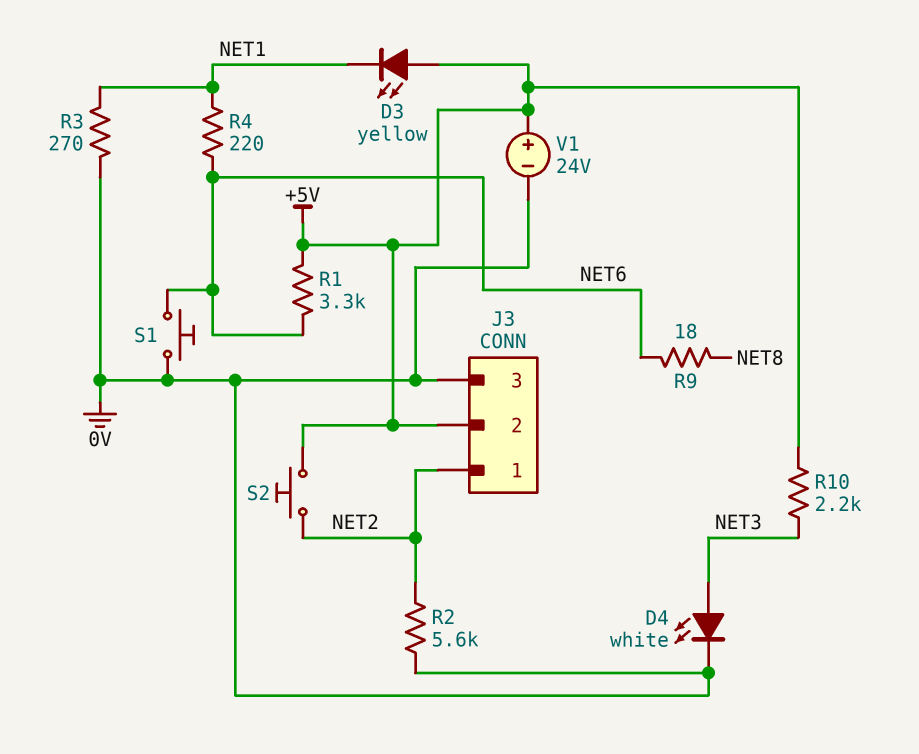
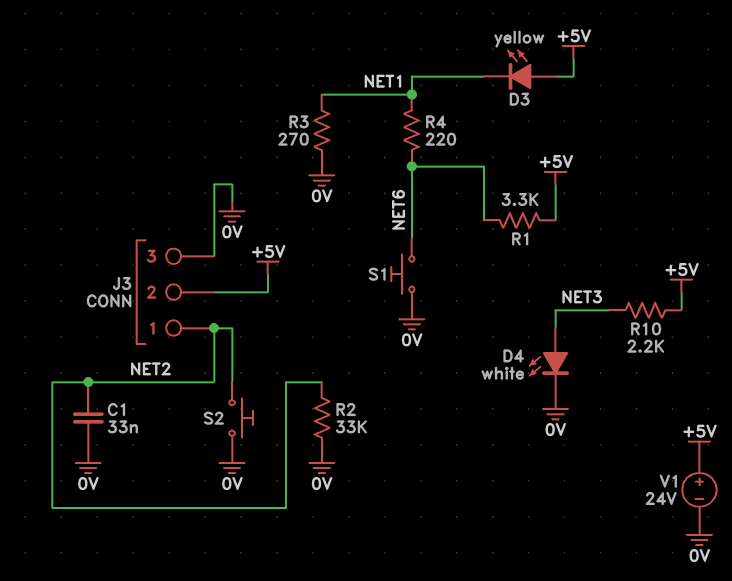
C1: none -> 33nF (0V, NET2)
R2: 5.6k (0V, NET2) -> 33k (0V, NET2)
R9: 18 (NET6, NET8) -> none
S2: button (+5V, NET2) -> button (0V, NET2)

